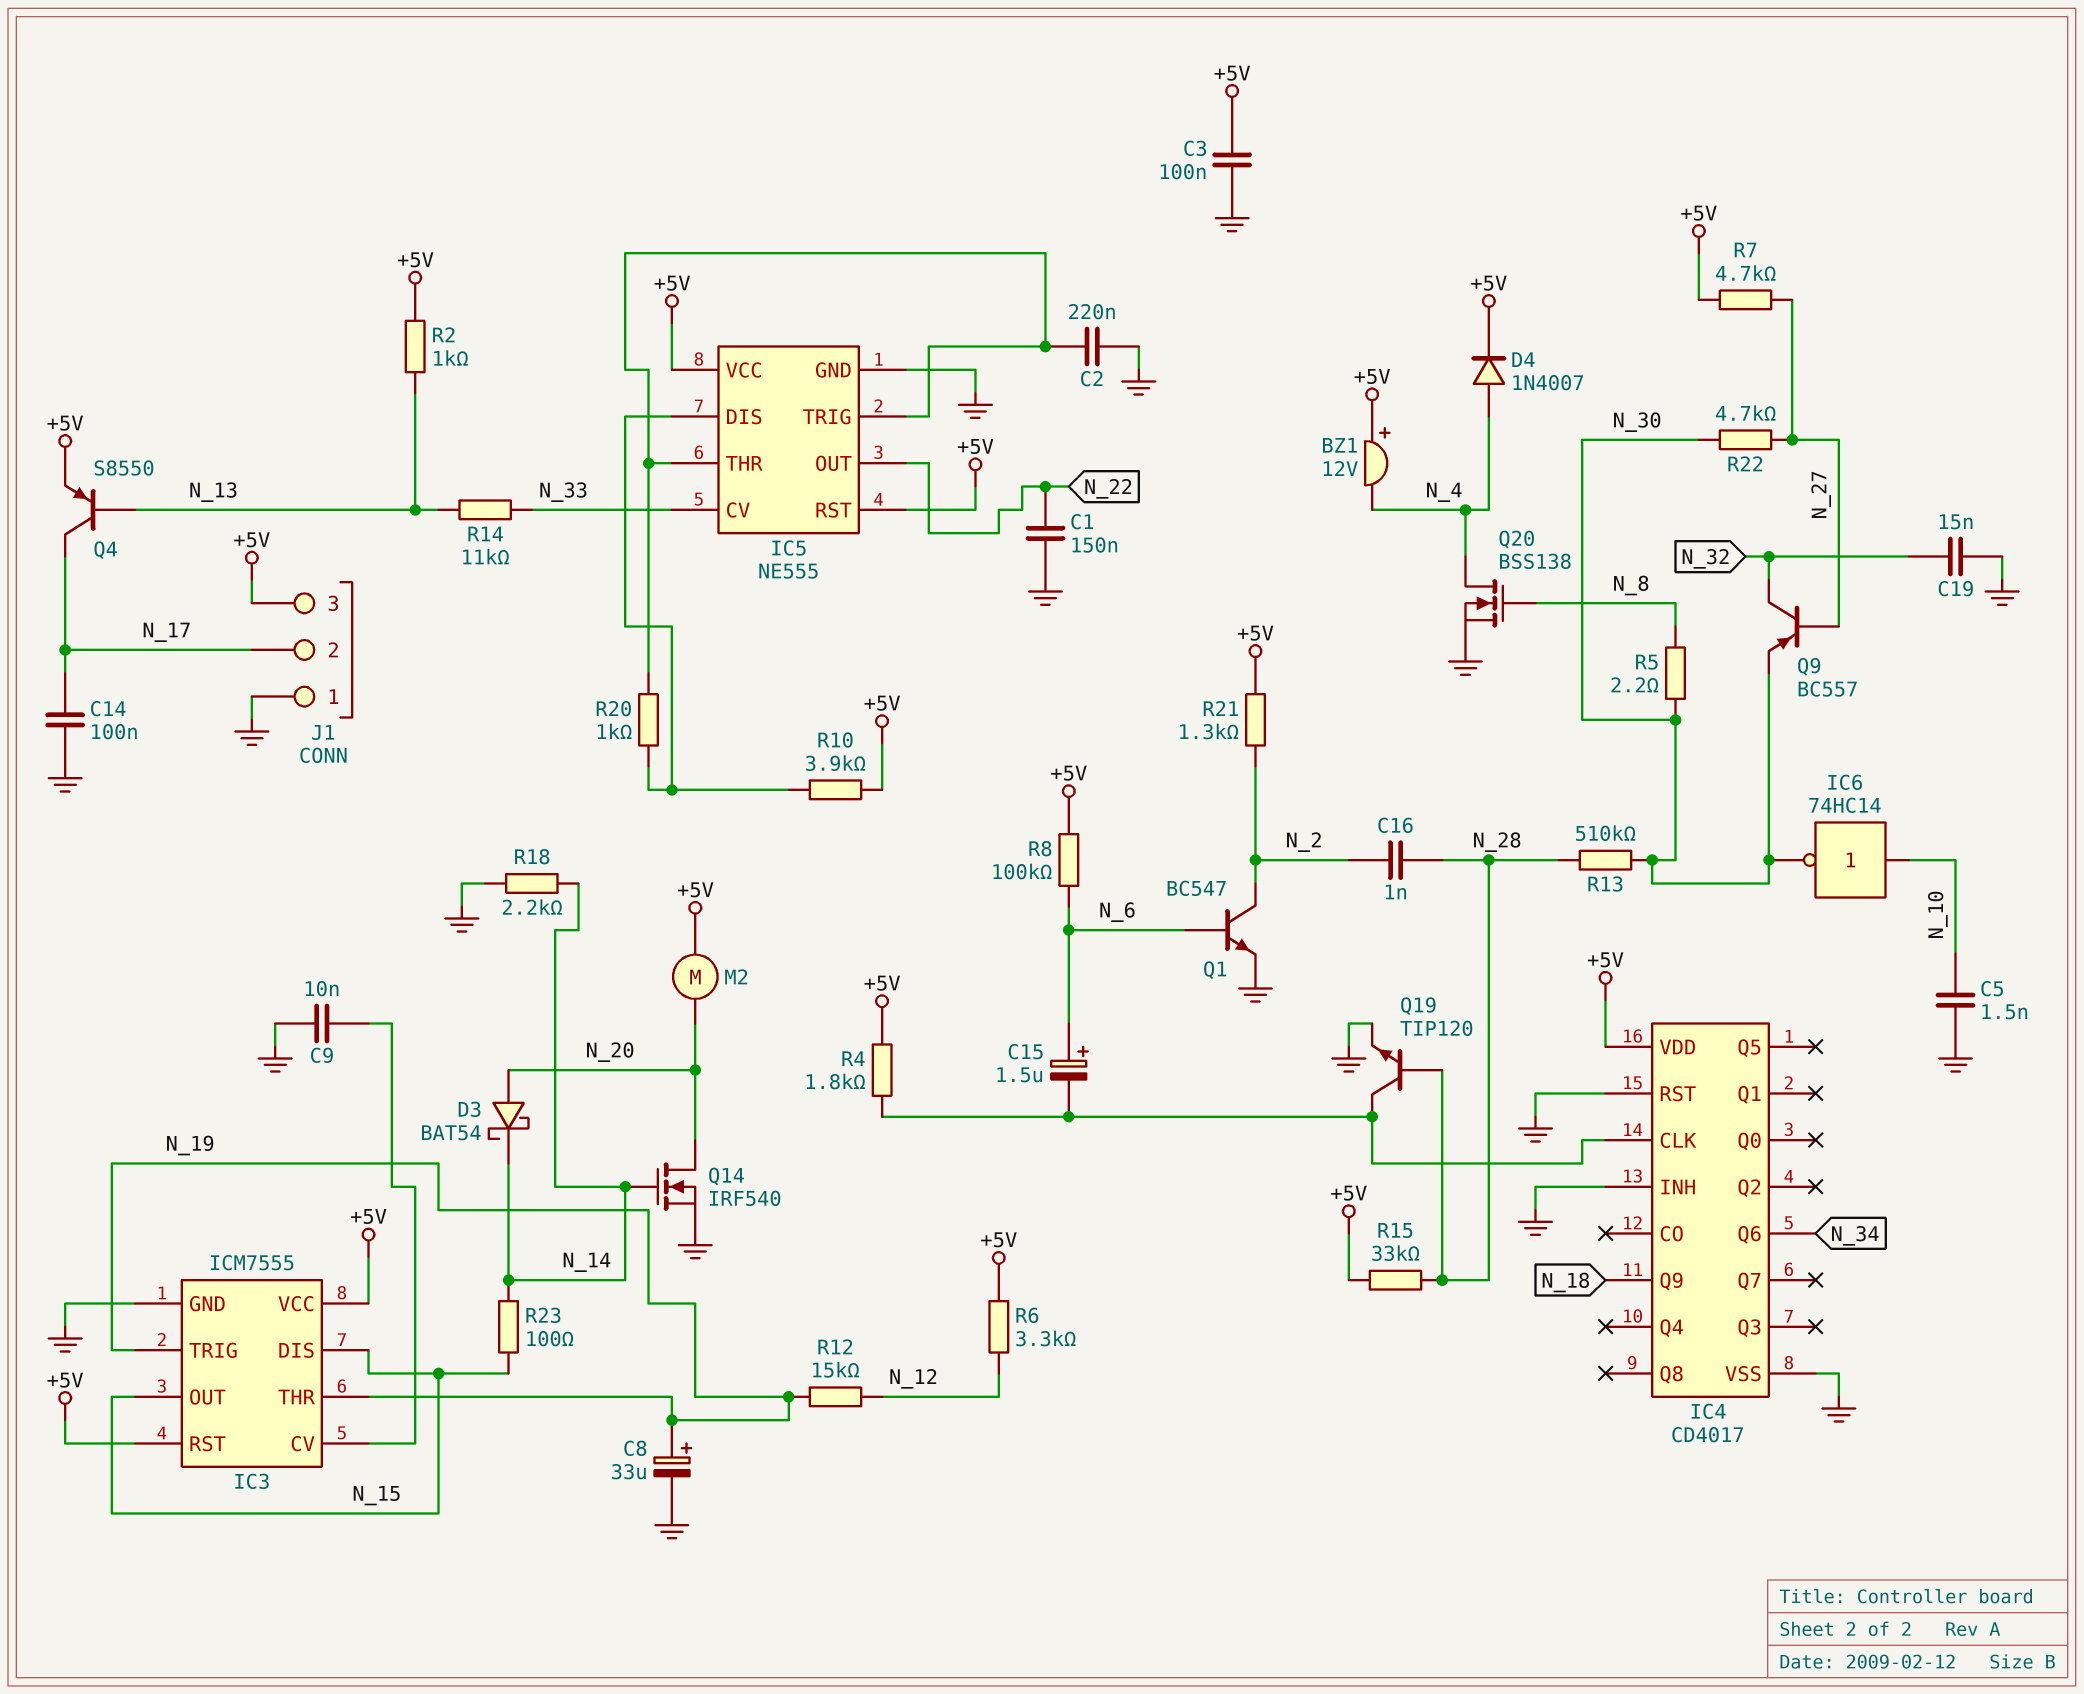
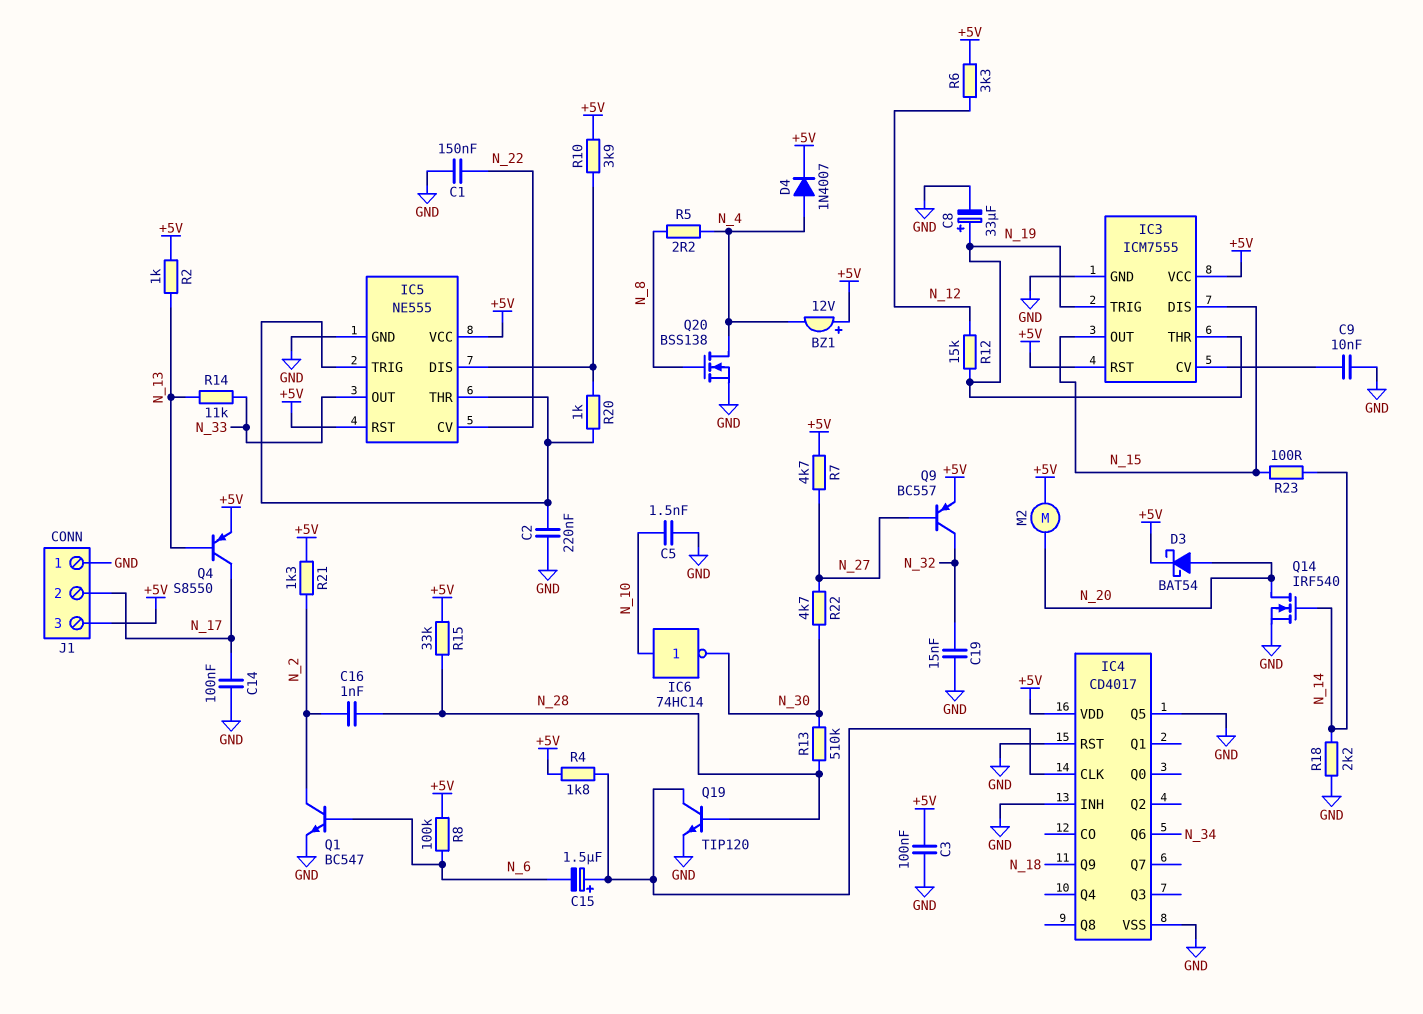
C15: 1.5uF (plus N_6, minus IC4/CLK) -> 1.5uF (plus IC4/CLK, minus N_6)
D3: schottky BAT54 (A N_20, K N_14) -> schottky BAT54 (A N_20, K +5V)
IC4 pin Q5: none -> GND
IC5 pin CV: N_33 -> N_22
IC5 pin OUT: N_22 -> N_33
Q9: PNP BC557 (B N_27, C N_32, E N_30) -> PNP BC557 (B N_27, C N_32, E +5V)
R5: 2.2 (N_8, N_30) -> 2.2 (N_4, N_8)

